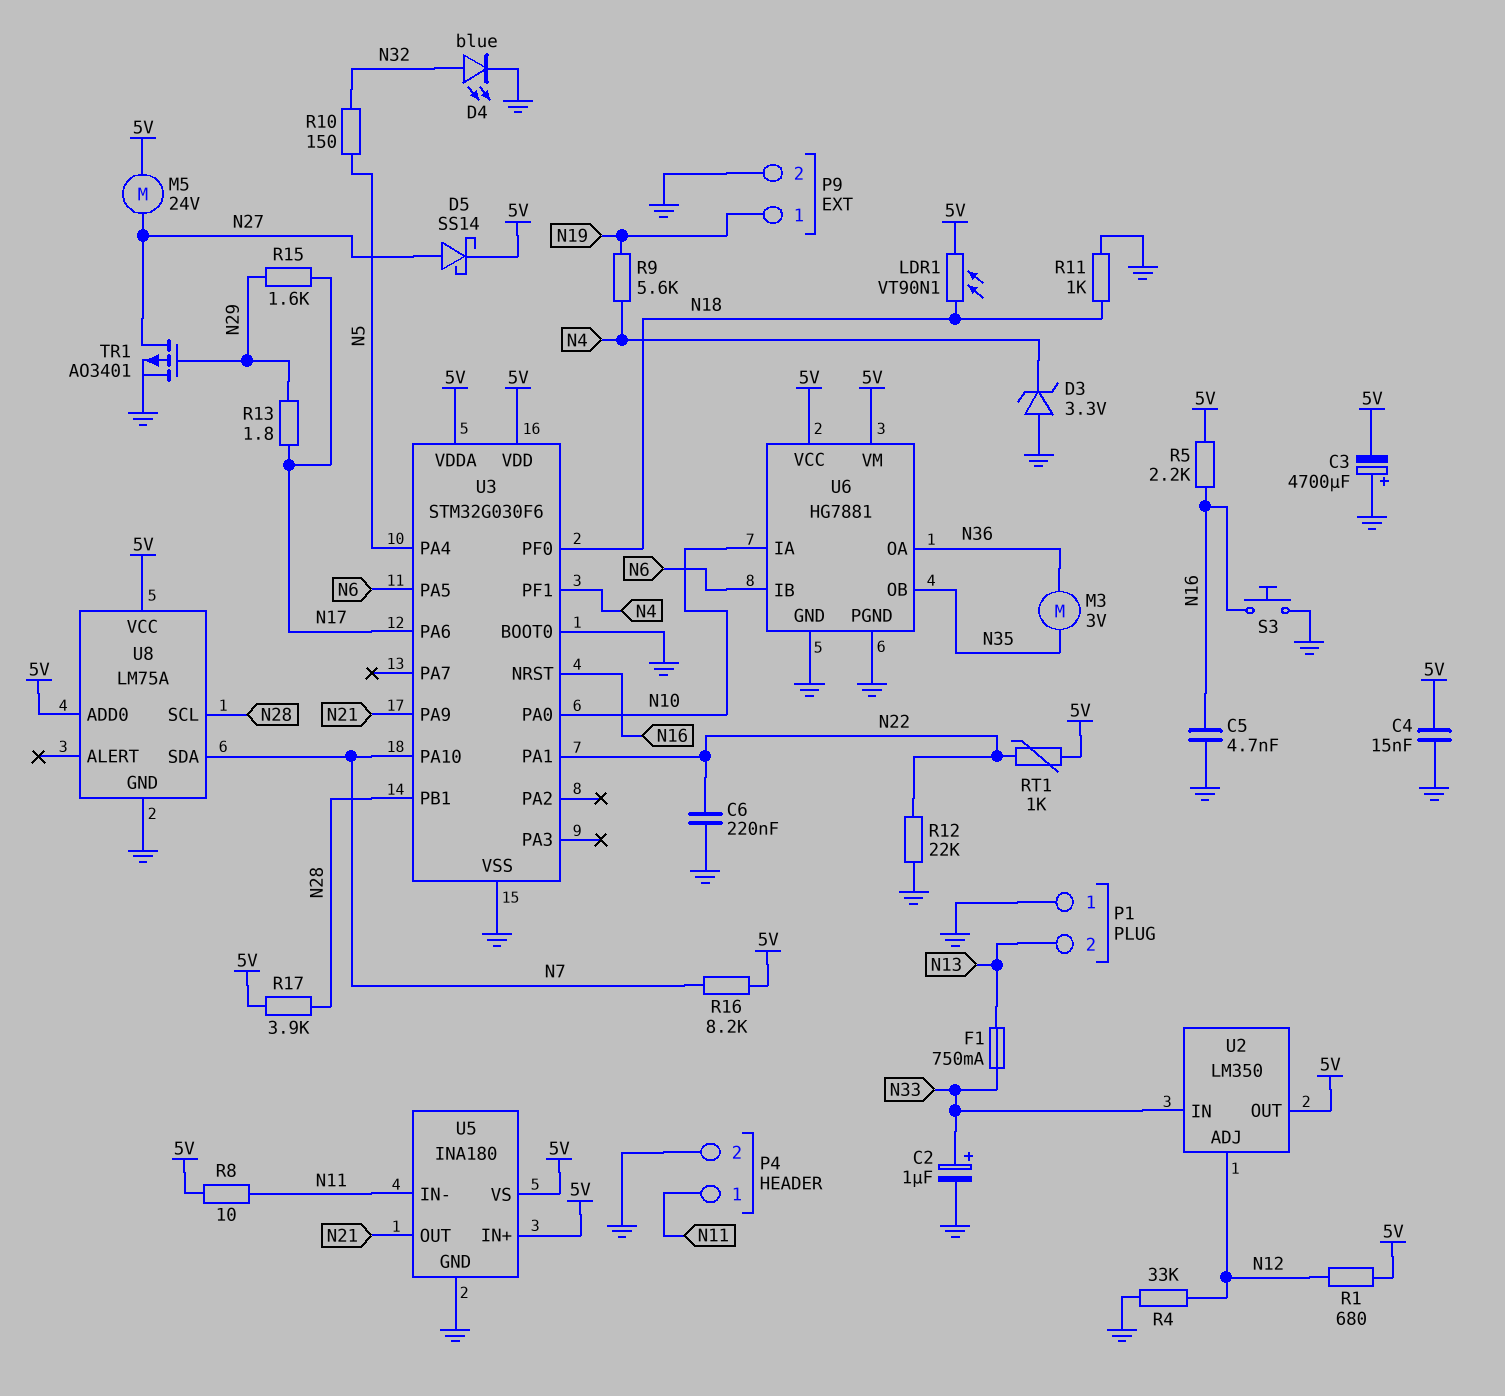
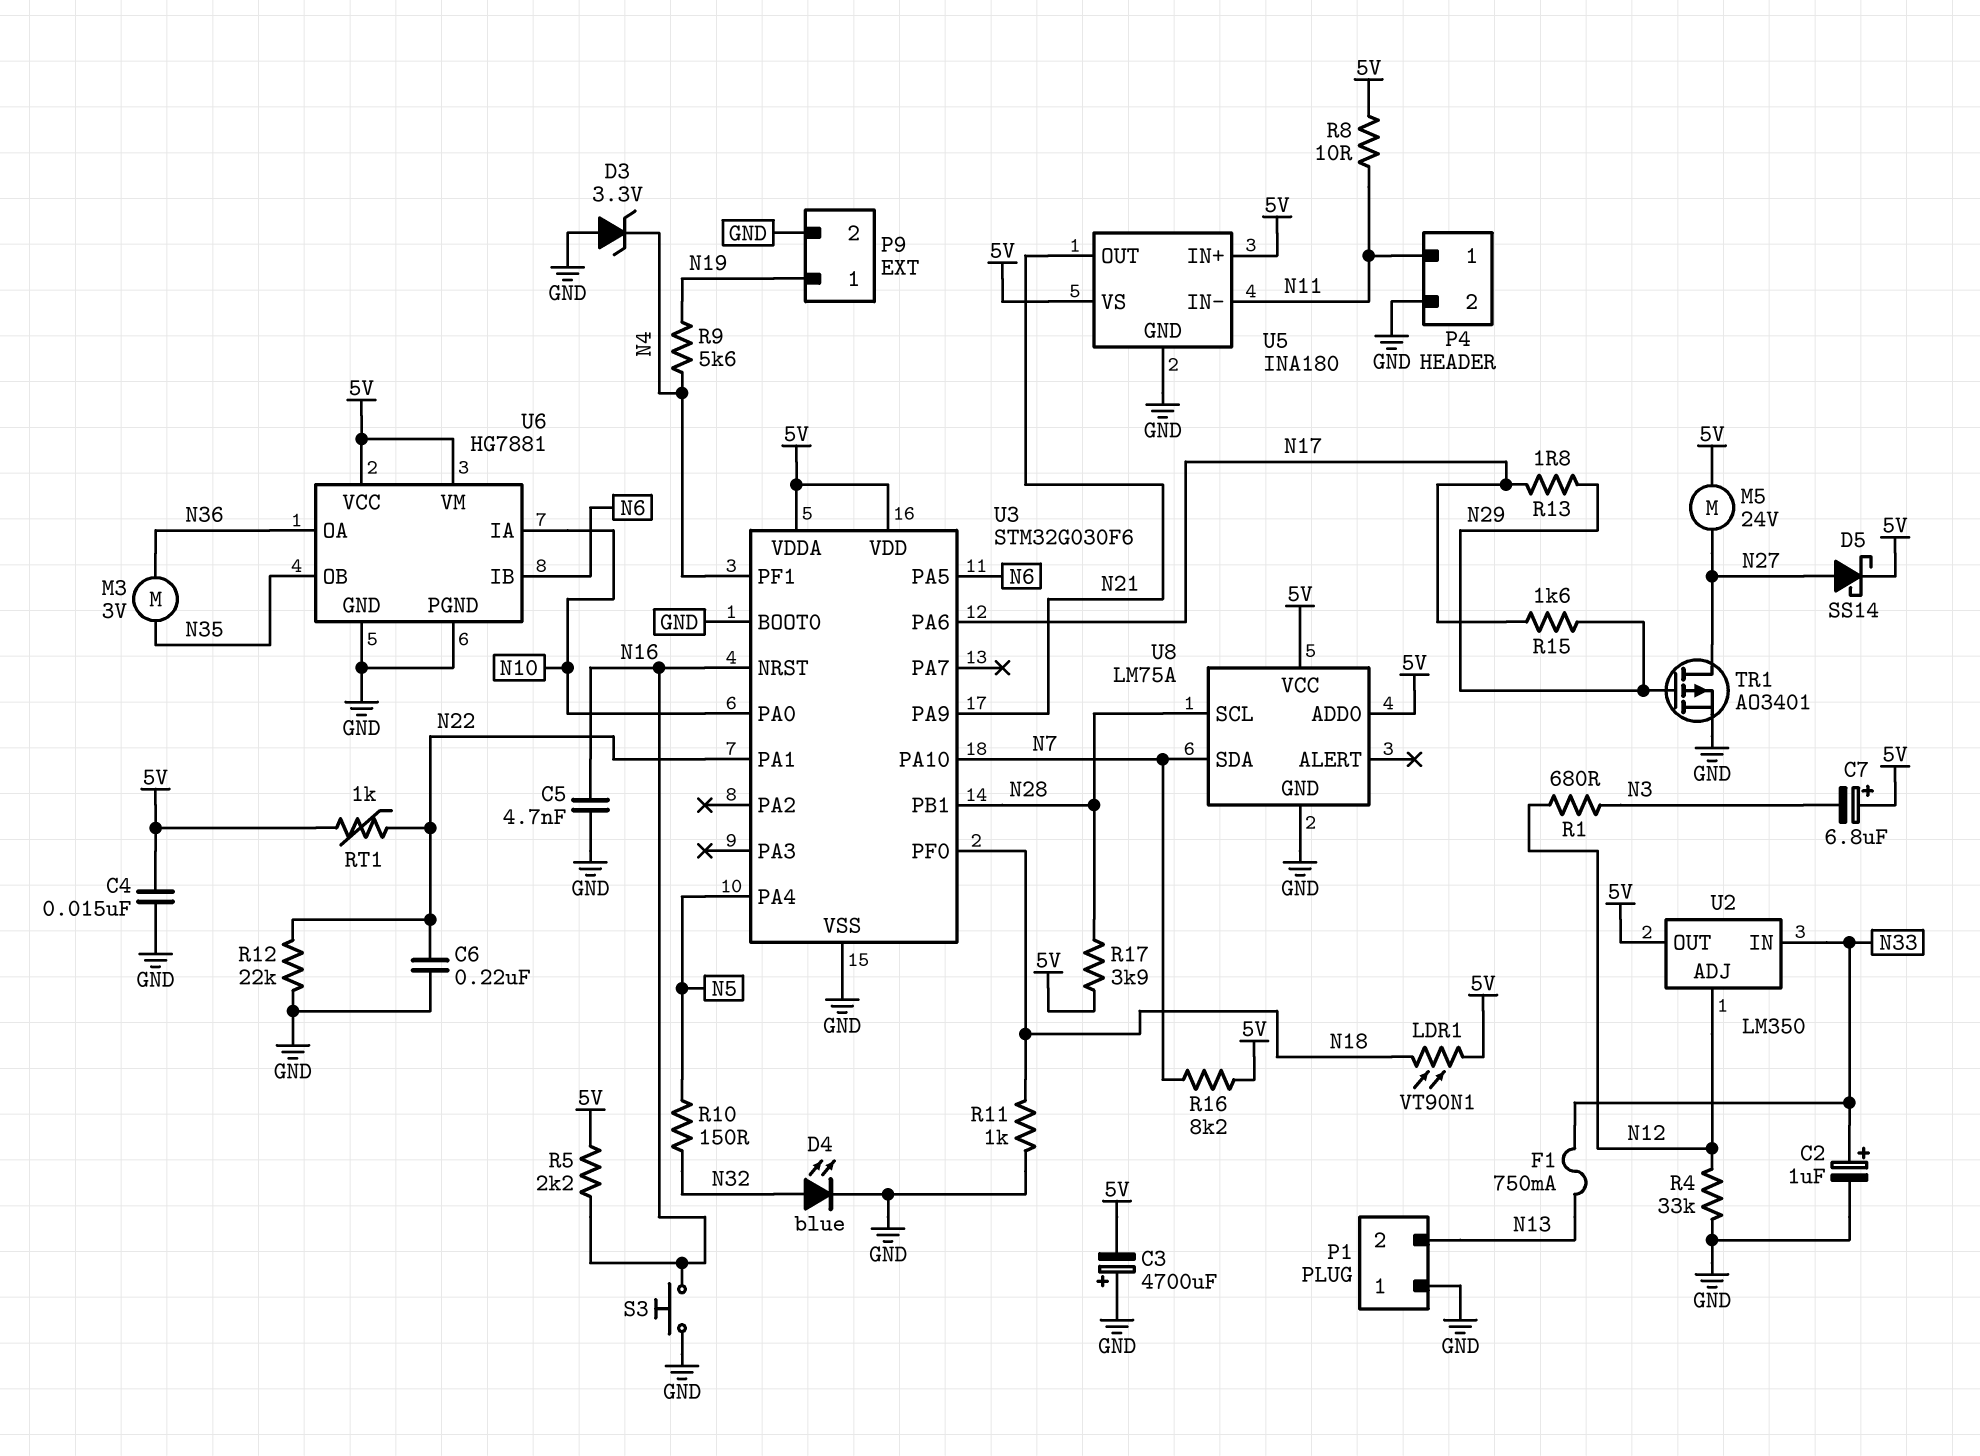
C7: none -> 6.8uF (plus 5V, minus N3)
R1: 680 (5V, N12) -> 680 (N3, N12)

